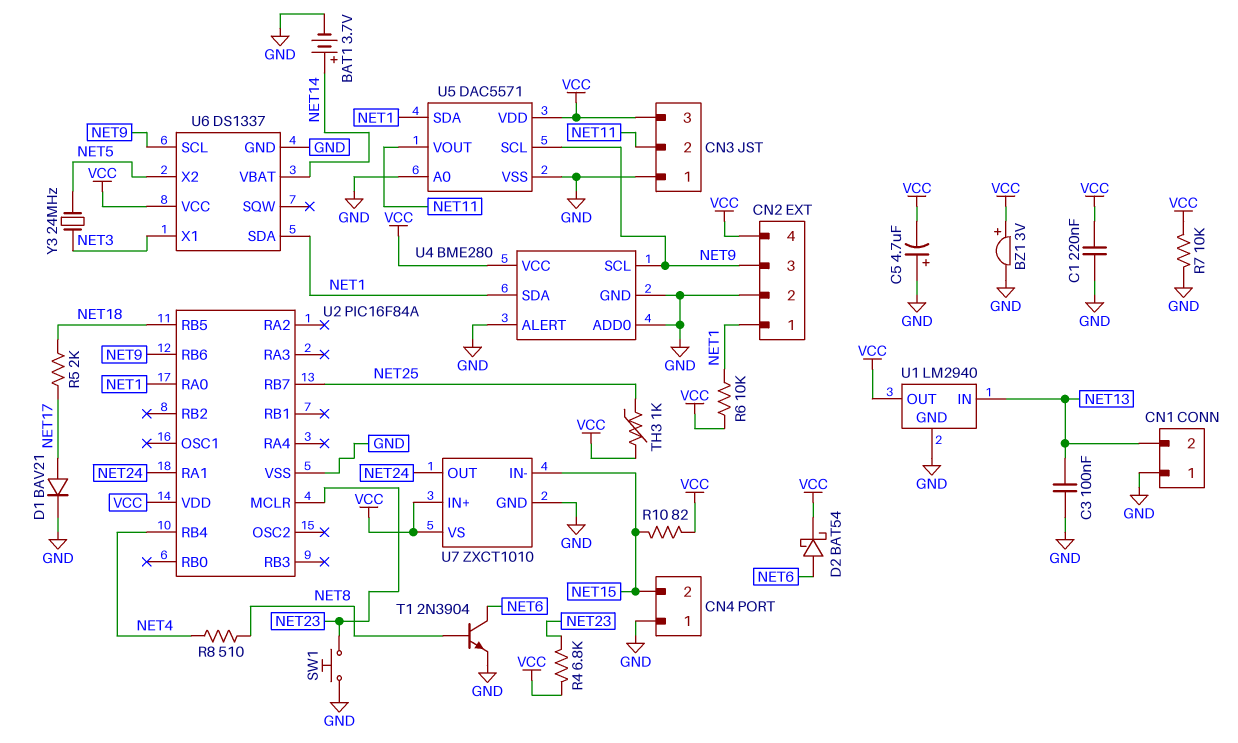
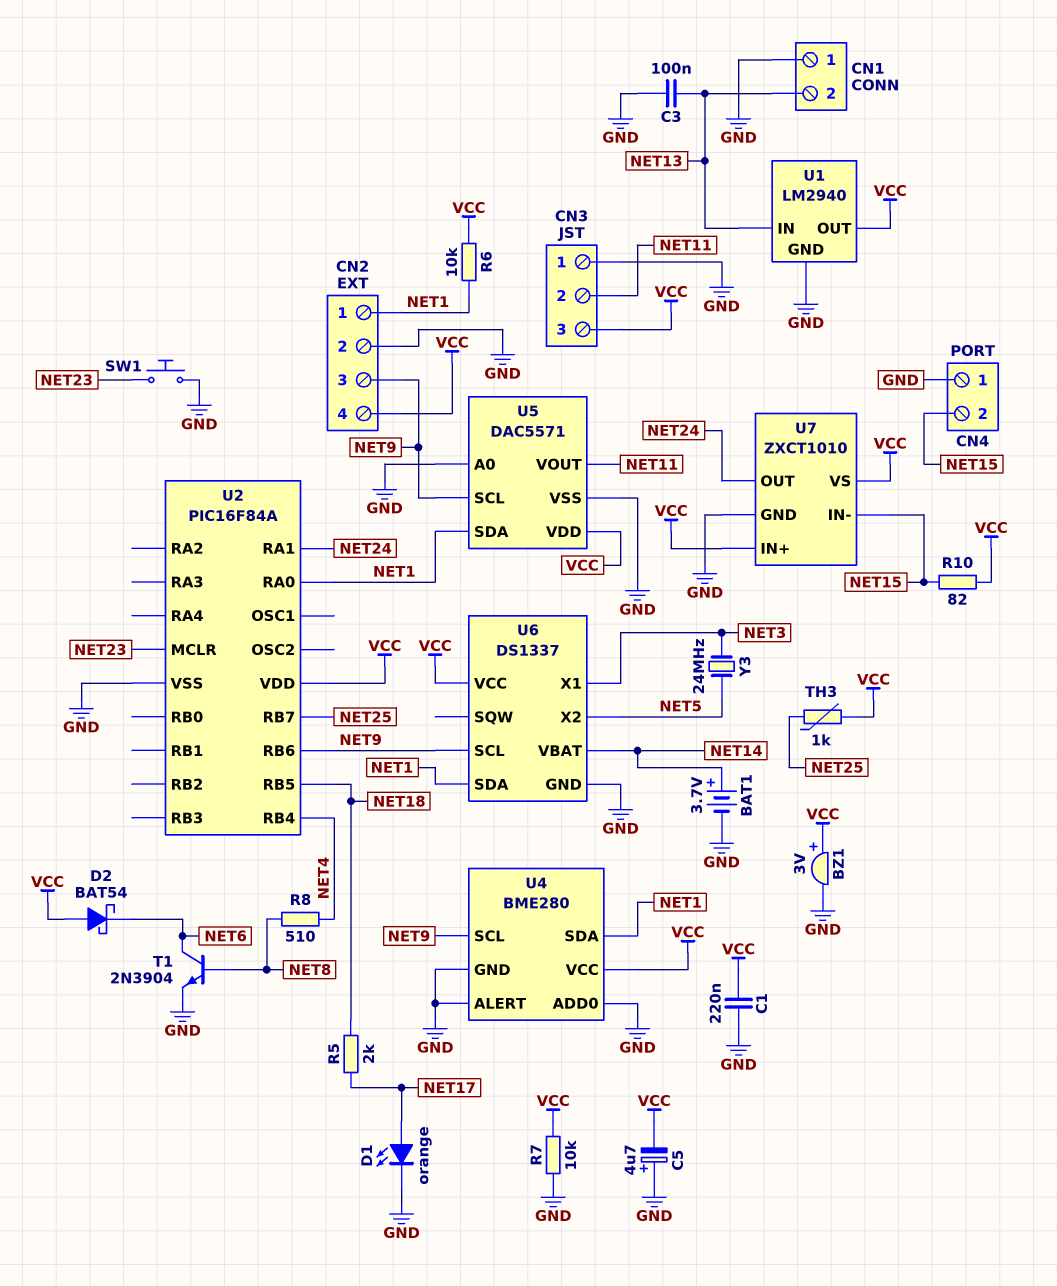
D1: diode BAV21 (A NET17, K GND) -> LED orange (A NET17, K GND)
D2: schottky BAT54 (A NET6, K VCC) -> schottky BAT54 (A VCC, K NET6)
R4: 6.8k (NET23, VCC) -> none

